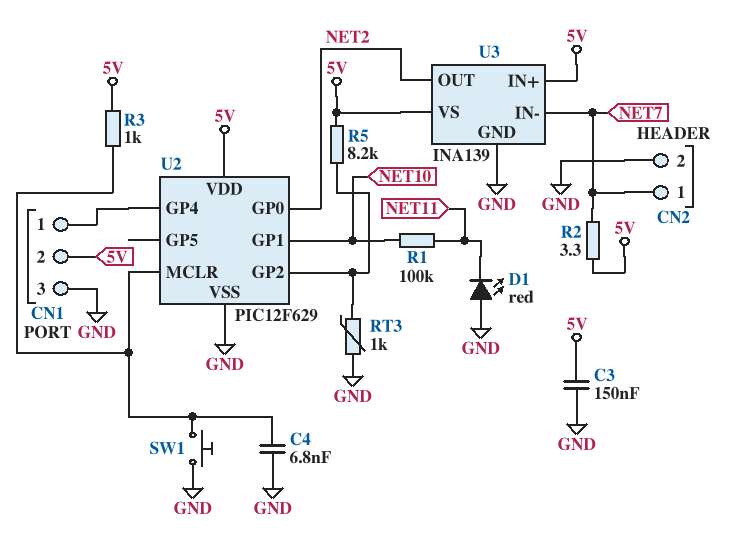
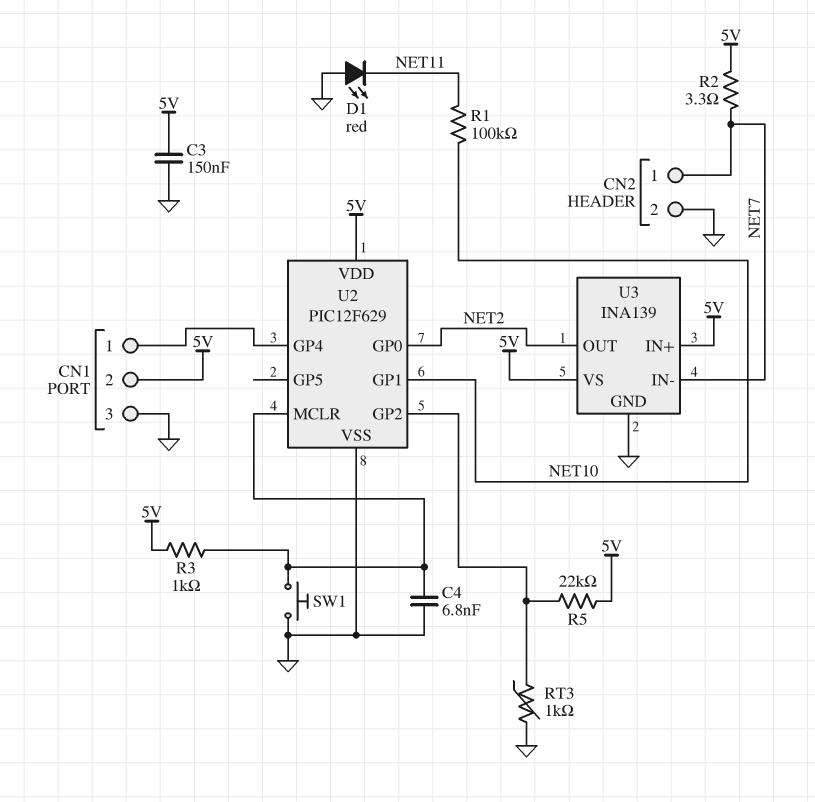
R5: 8.2k (5V, U2/GP2) -> 22k (5V, U2/GP2)

